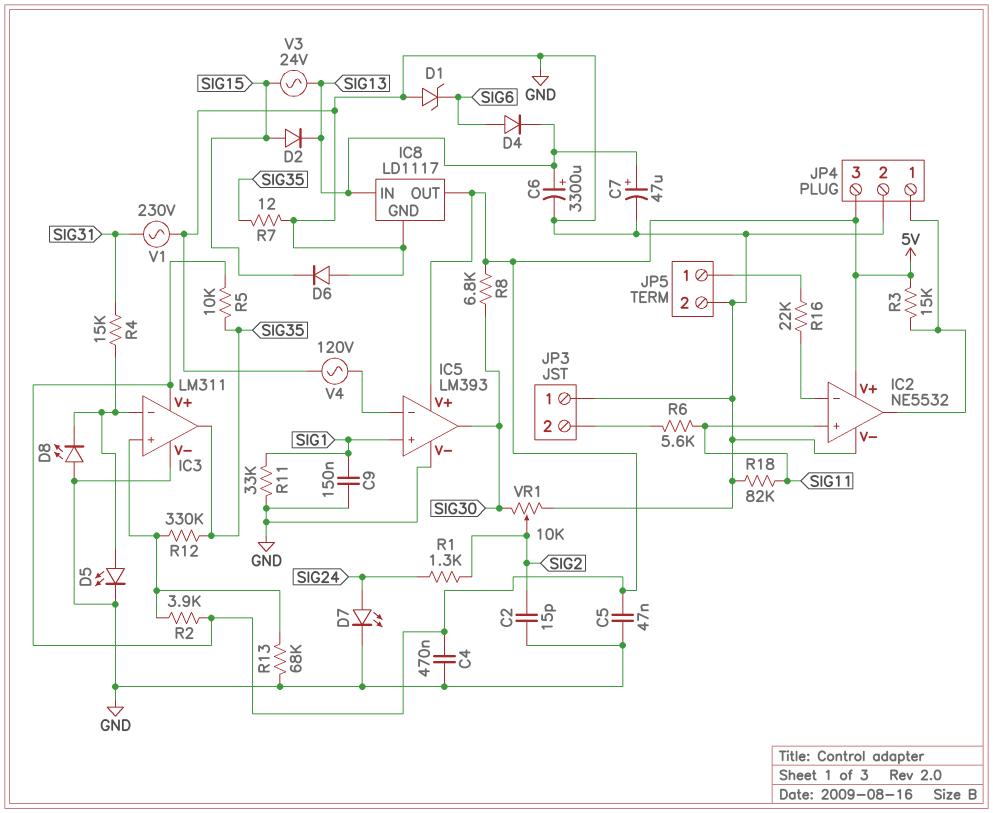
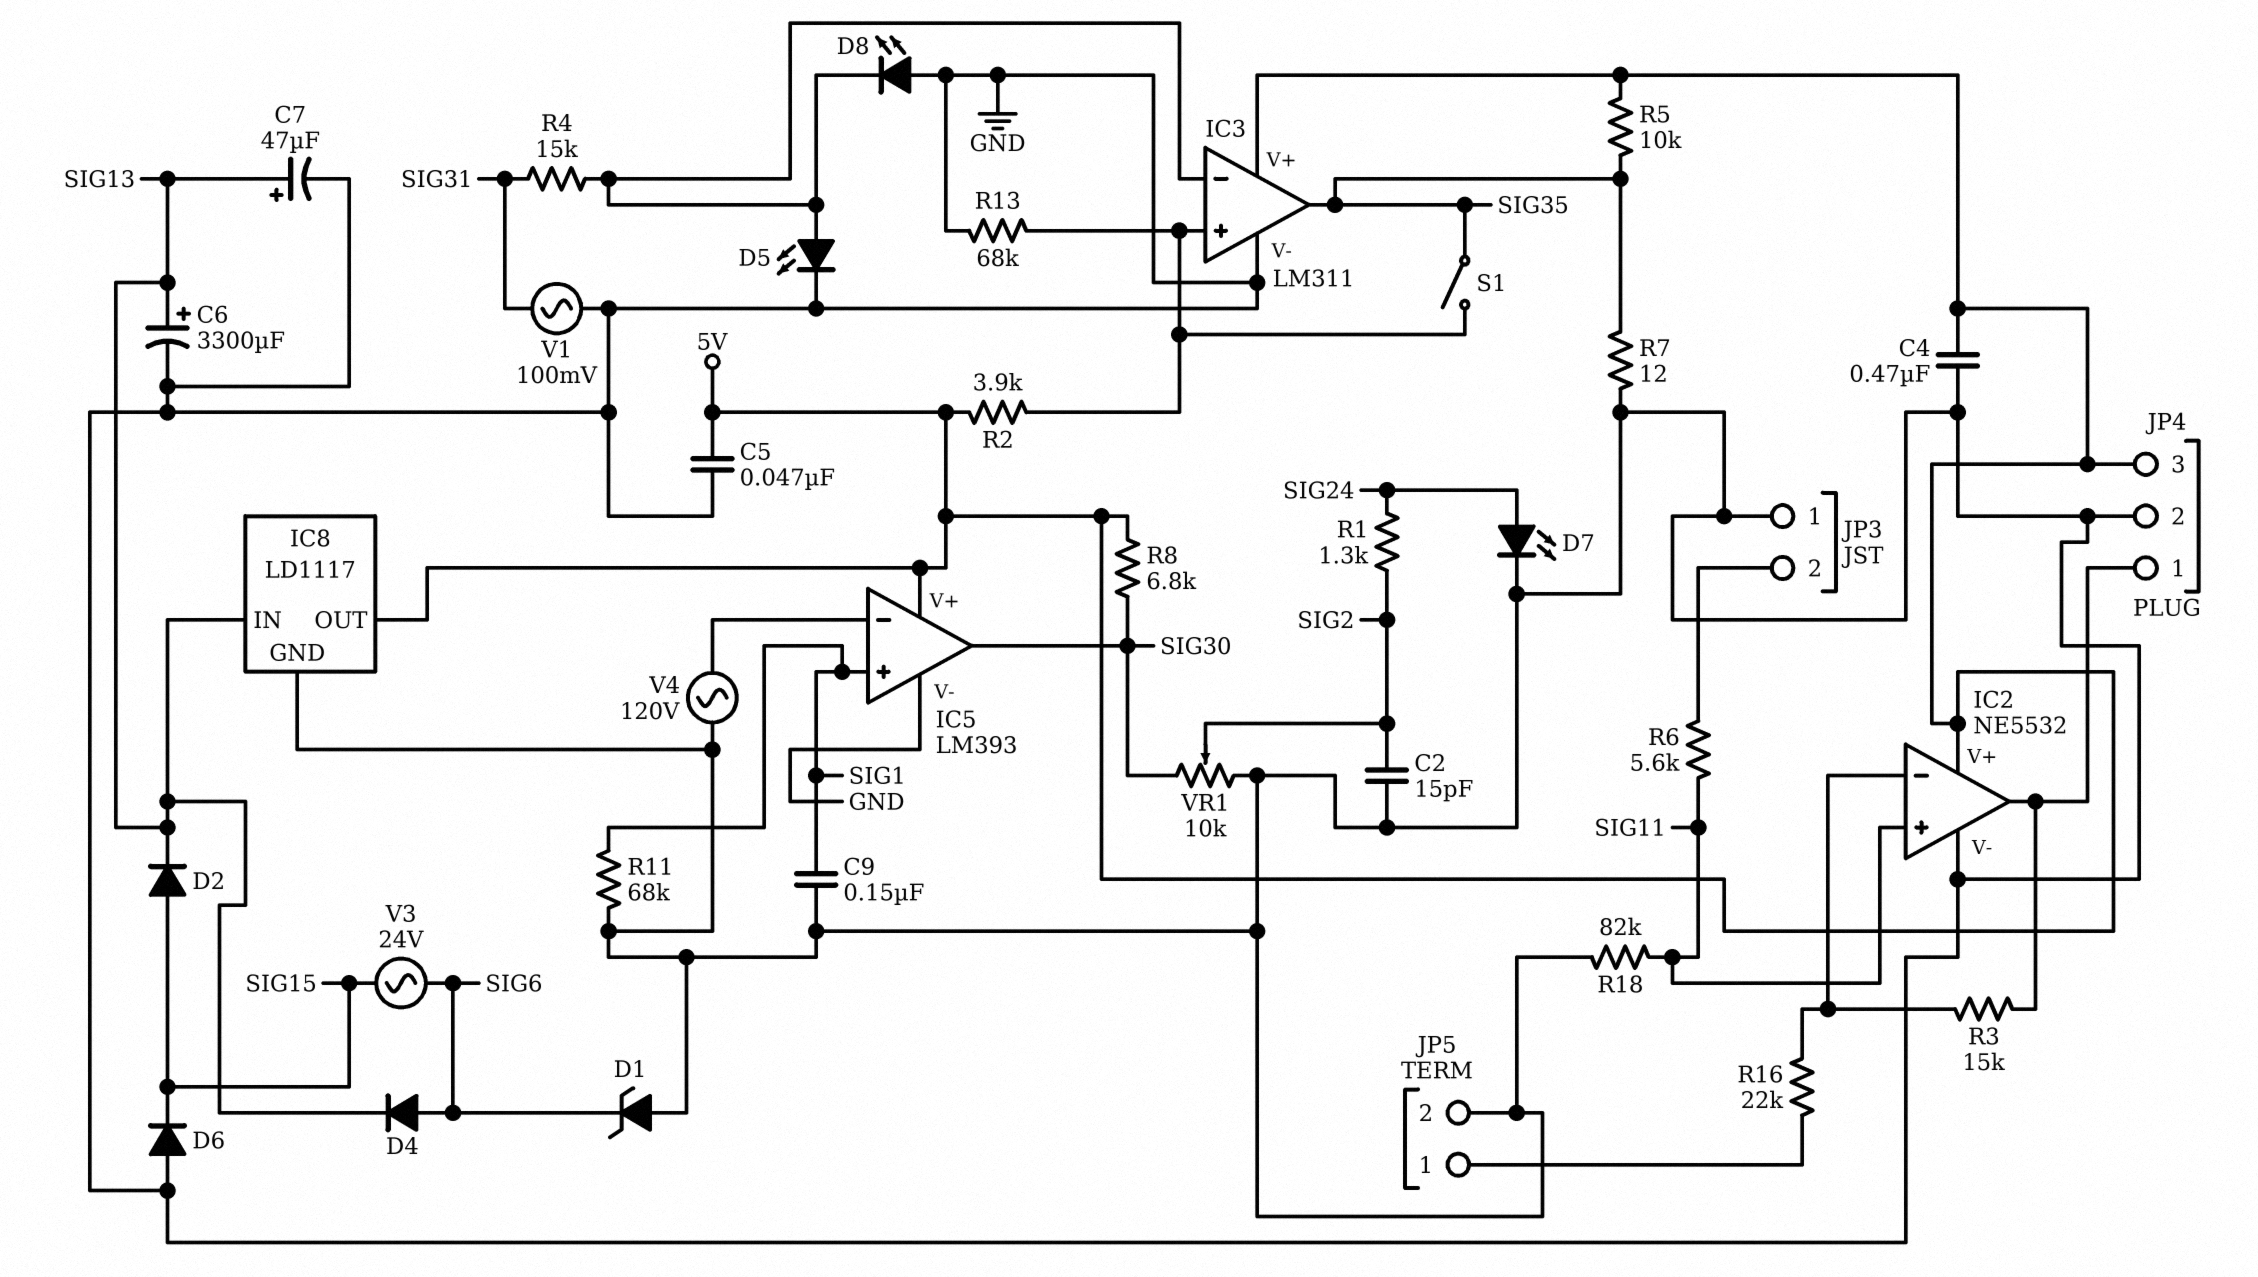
R3: 15k (5V, IC2/out) -> 15k (IC2/in-, IC2/out)
R11: 33k (GND, SIG1) -> 68k (GND, SIG1)
R12: 330k (IC3/in+, SIG35) -> none
S1: none -> switch (IC3/in+, SIG35)
V1: AC 230V (GND, SIG31) -> AC 100mV (GND, SIG31)
V3: AC 24V (SIG13, SIG15) -> AC 24V (SIG6, SIG15)

